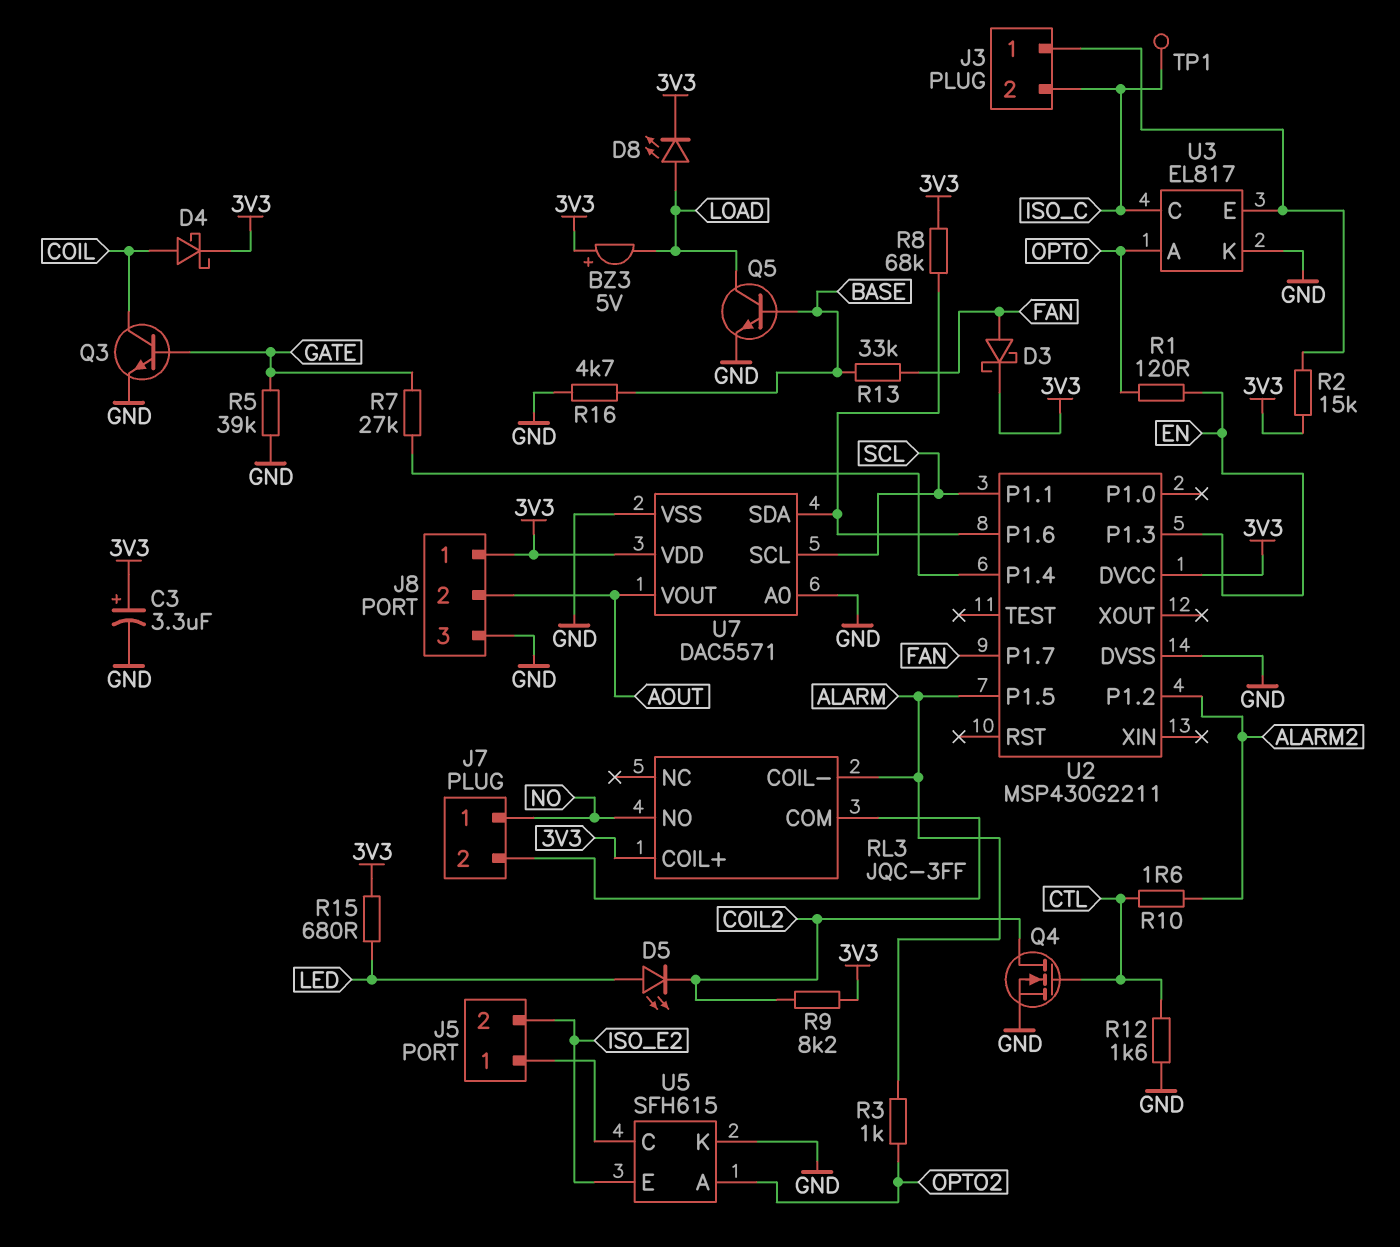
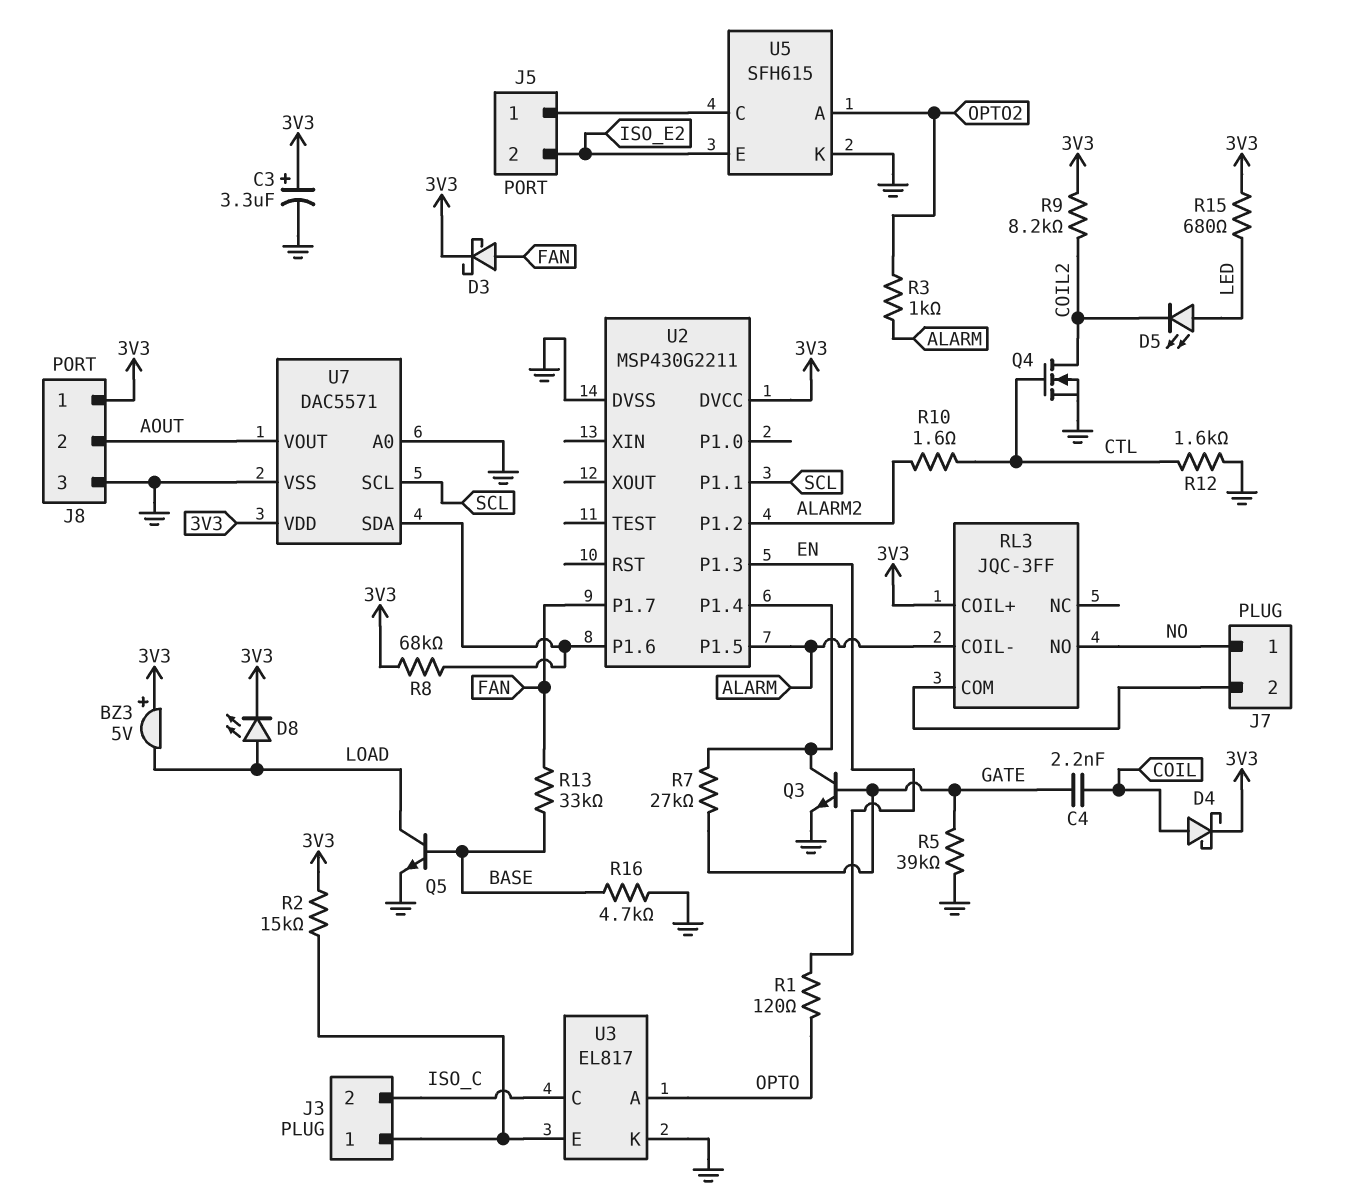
C4: none -> 2.2nF (COIL, GATE)
Q3: NPN (B GATE, C COIL, E GND) -> NPN (B GATE, C U2/P1.4, E GND)
TP1: test point (ISO_C) -> none

